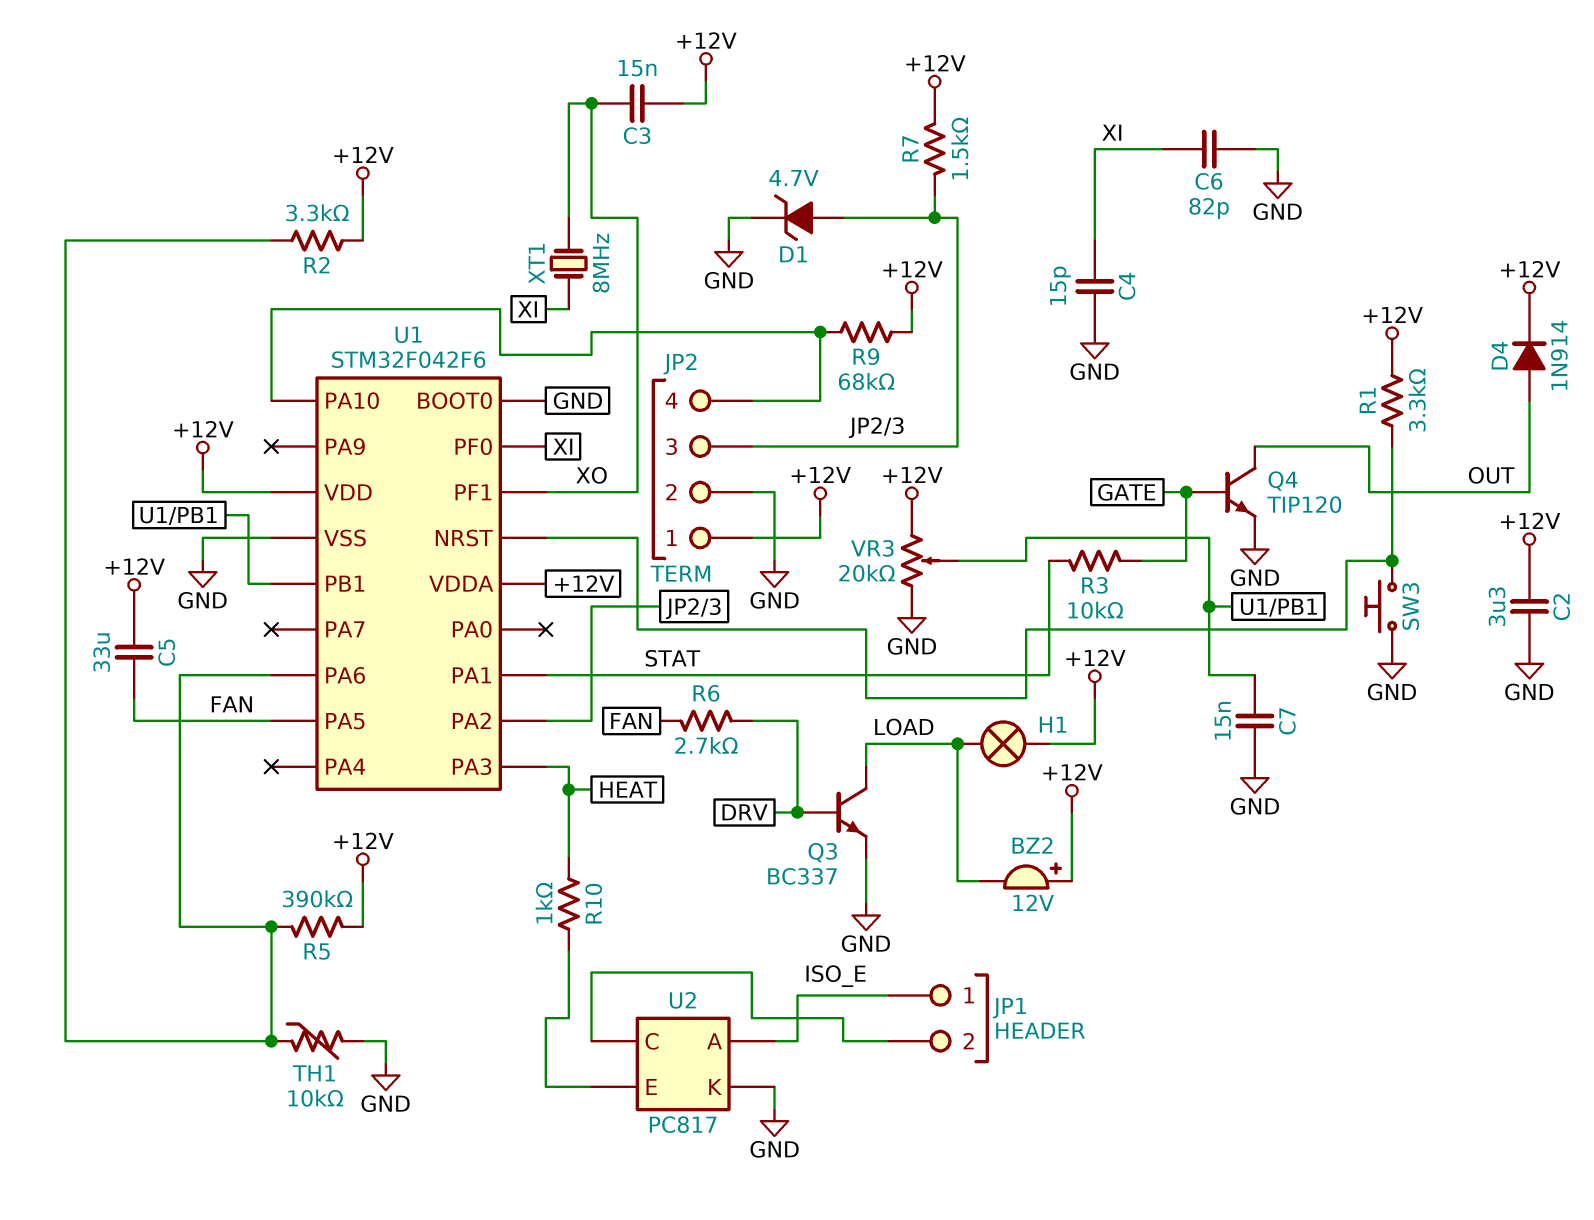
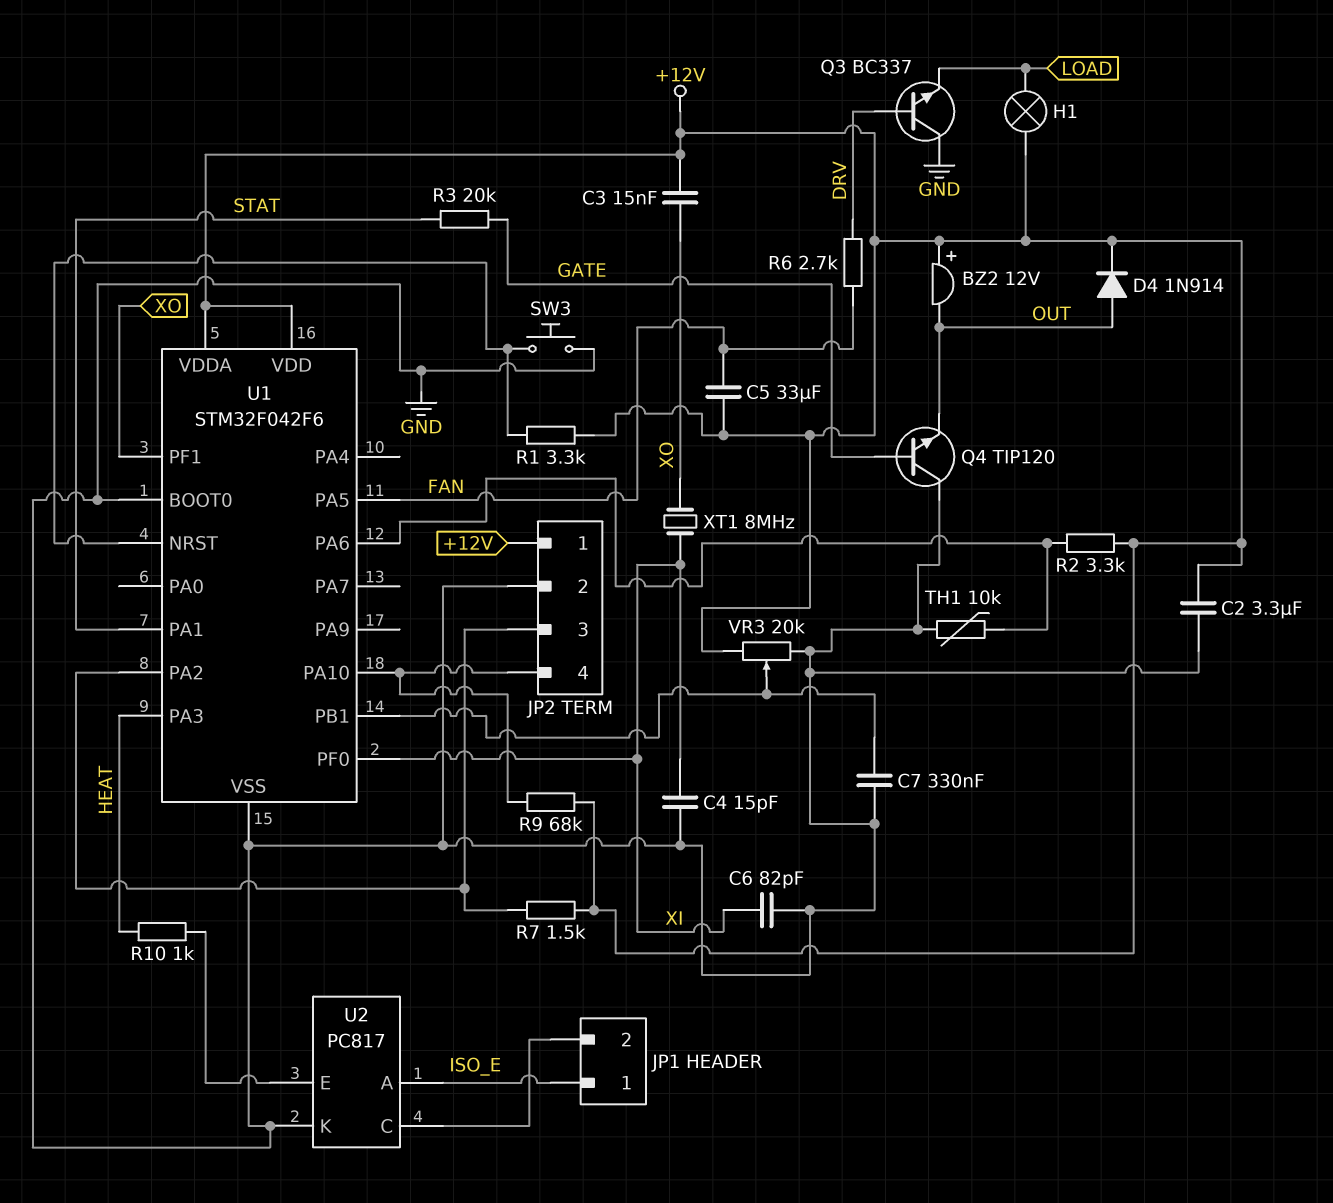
BZ2: buzzer 12V (plus +12V, minus LOAD) -> buzzer 12V (plus +12V, minus OUT)
C7: 15nF (GND, U1/PB1) -> 330nF (GND, U1/PB1)
D1: zener 4.7V (A JP2/3, K GND) -> none
Q3: NPN BC337 (B DRV, C LOAD, E GND) -> NPN BC337 (B DRV, C GND, E LOAD)
Q4: NPN TIP120 (B GATE, C OUT, E GND) -> NPN TIP120 (B GATE, C GND, E OUT)
R3: 10k (GATE, STAT) -> 20k (GATE, STAT)
R5: 390k (+12V, U1/PA6) -> none

